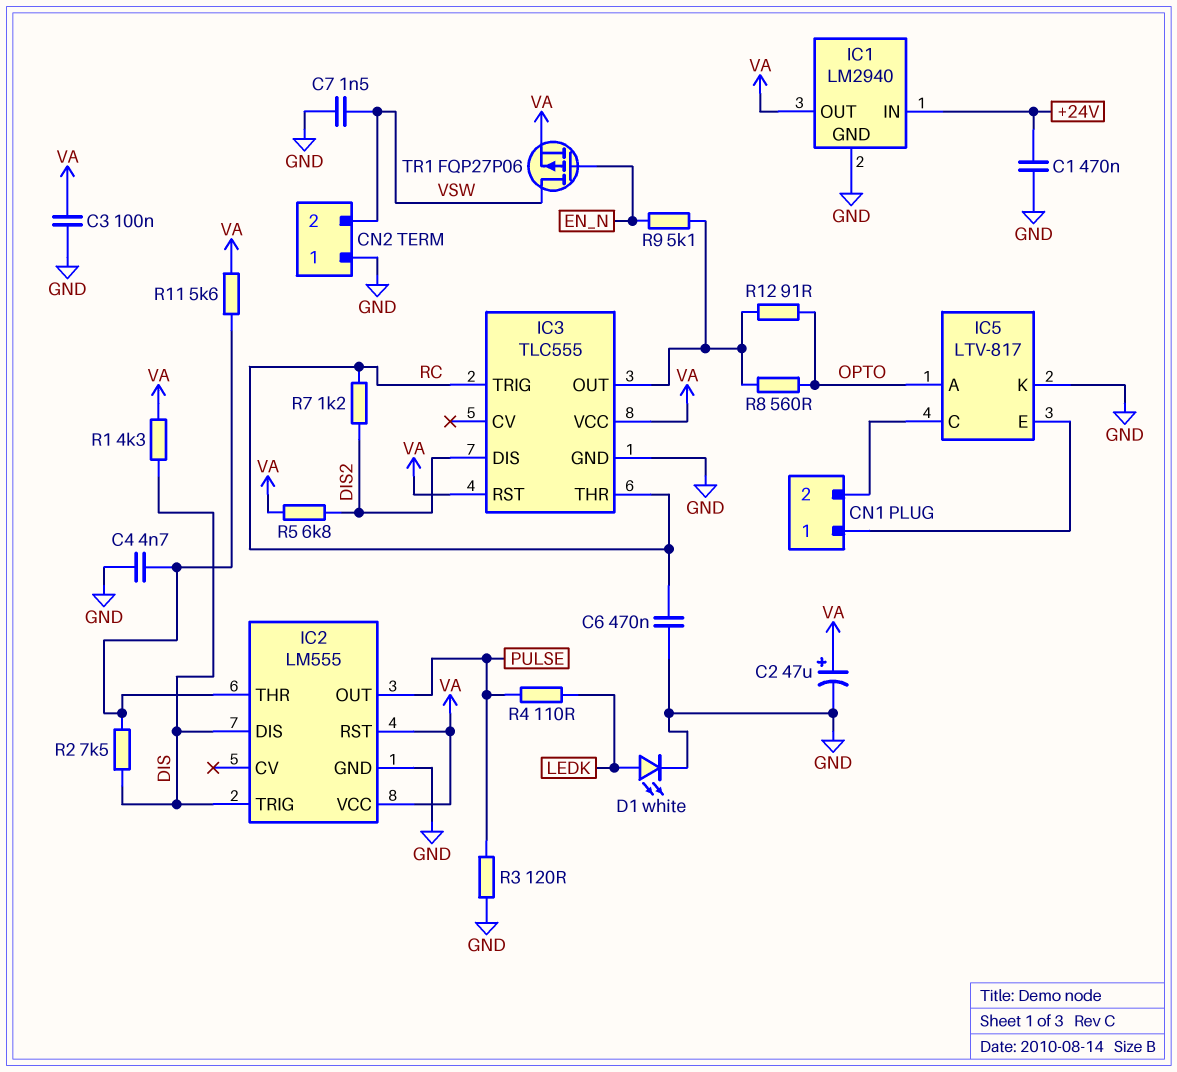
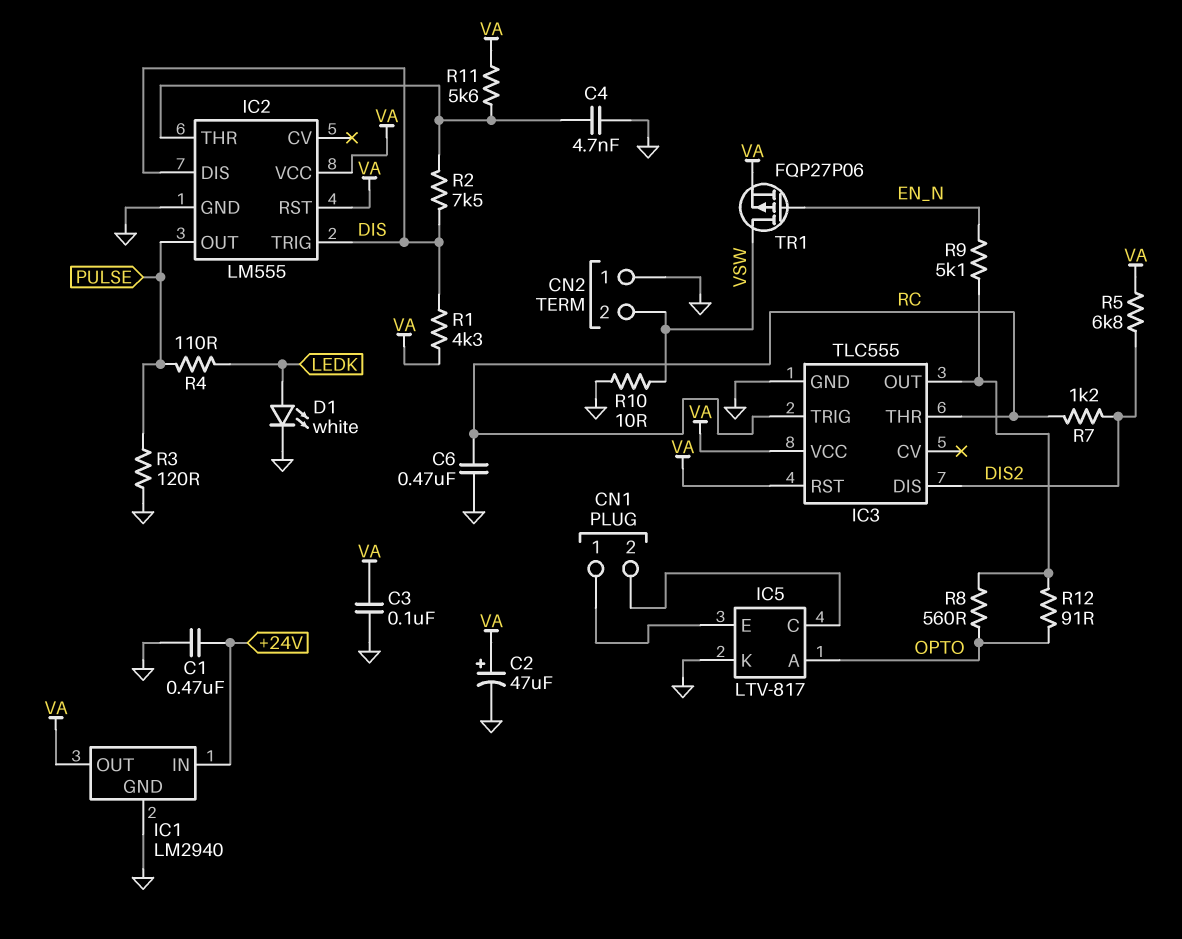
C7: 1.5nF (GND, VSW) -> none
R10: none -> 10 (GND, VSW)

